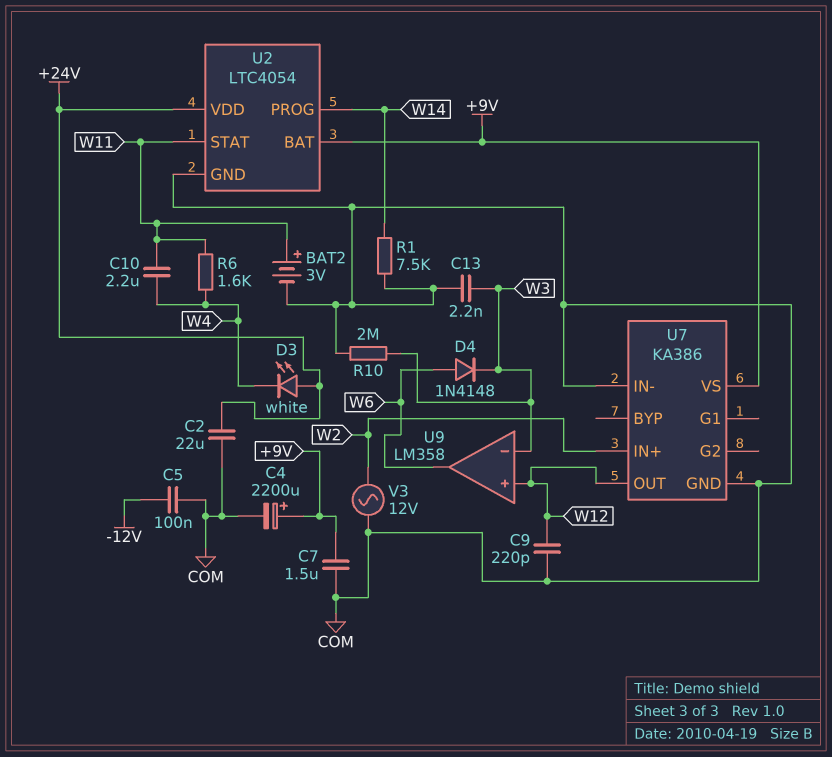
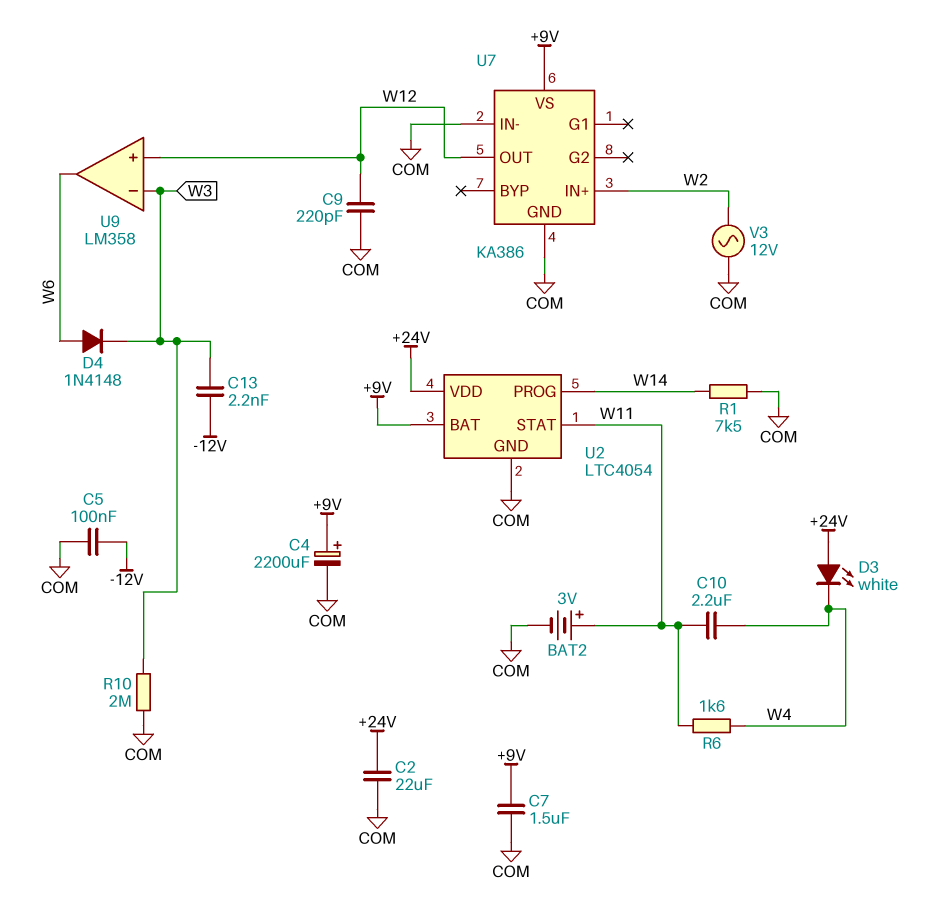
C13: 2.2nF (COM, W3) -> 2.2nF (-12V, W3)

